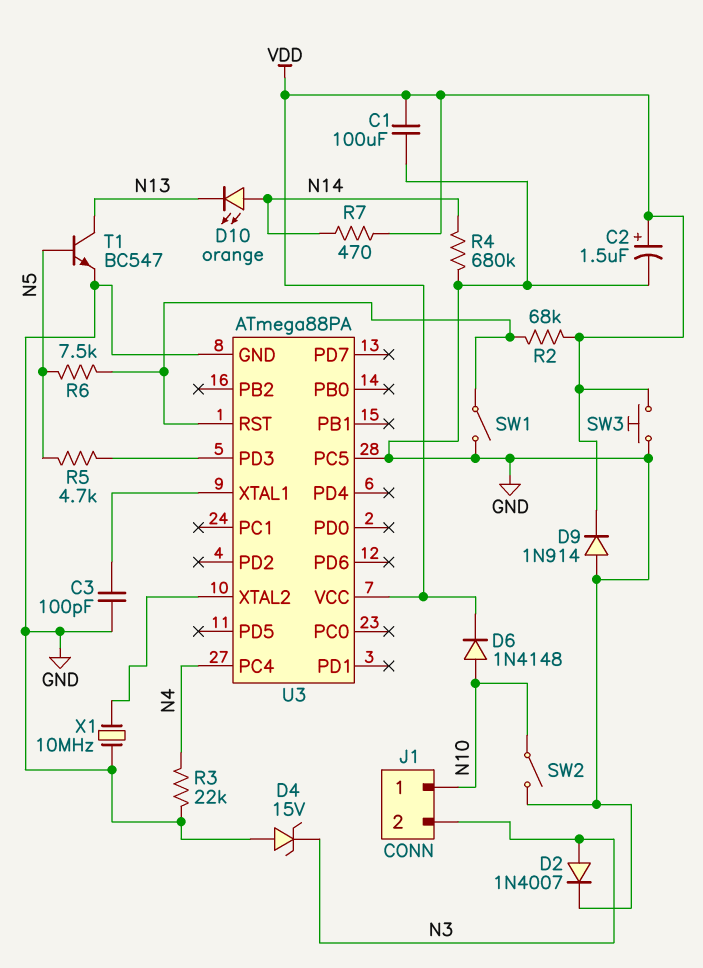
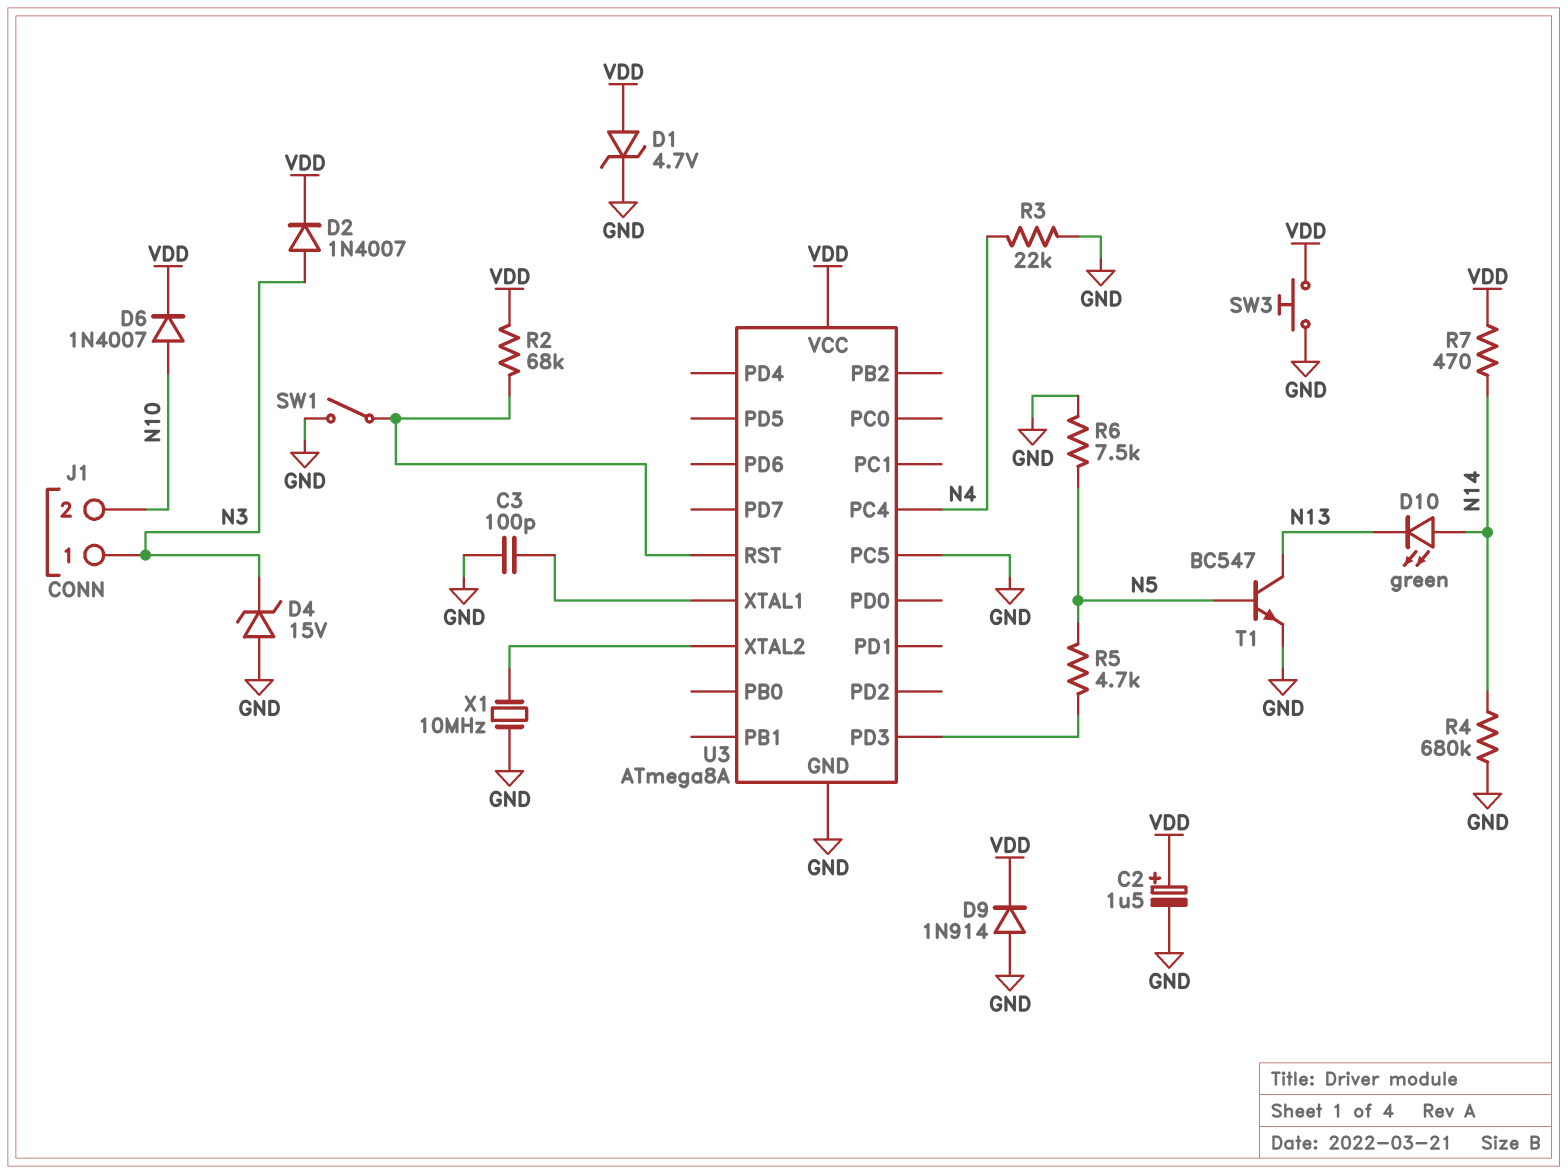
C1: 100uF (GND, VDD) -> none
D1: none -> zener 4.7V (A VDD, K GND)
D2: diode 1N4007 (A N3, K GND) -> diode 1N4007 (A N3, K VDD)
D6: diode 1N4148 (A N10, K VDD) -> diode 1N4007 (A N10, K VDD)
D10: LED orange (A N14, K N13) -> LED green (A N14, K N13)
J1 pin 1: N10 -> N3
J1 pin 2: N3 -> N10
R6: 7.5k (N5, U3/RST) -> 7.5k (GND, N5)
SW2: switch (GND, N10) -> none
U3: ATmega88PA -> ATmega8A

